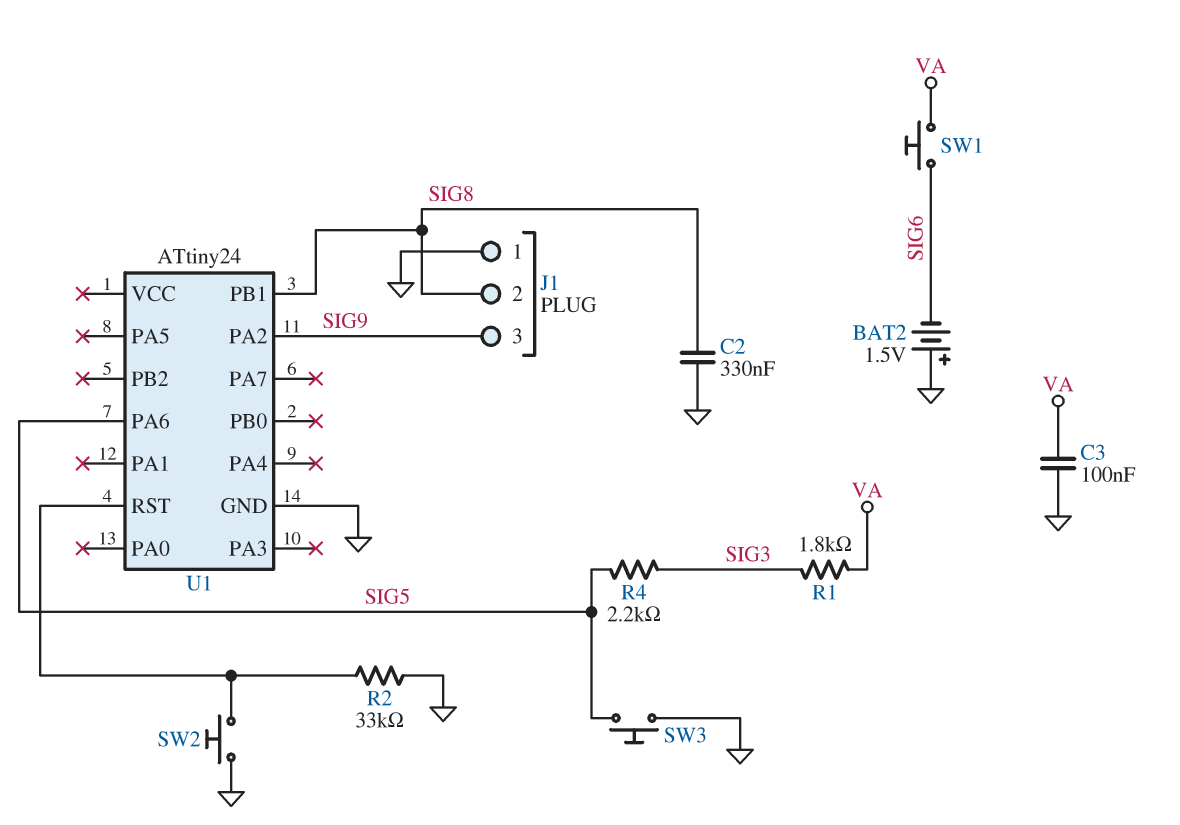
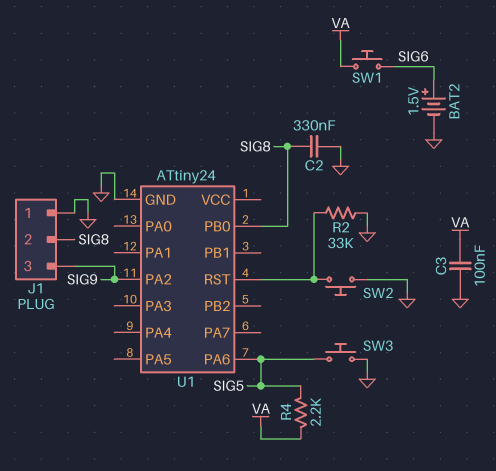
BAT2: 1.5V (plus GND, minus SIG6) -> 1.5V (plus SIG6, minus GND)
R1: 1.8k (SIG3, VA) -> none
R4: 2.2k (SIG3, SIG5) -> 2.2k (SIG5, VA)
U1 pin PB0: none -> SIG8
U1 pin PB1: SIG8 -> none

